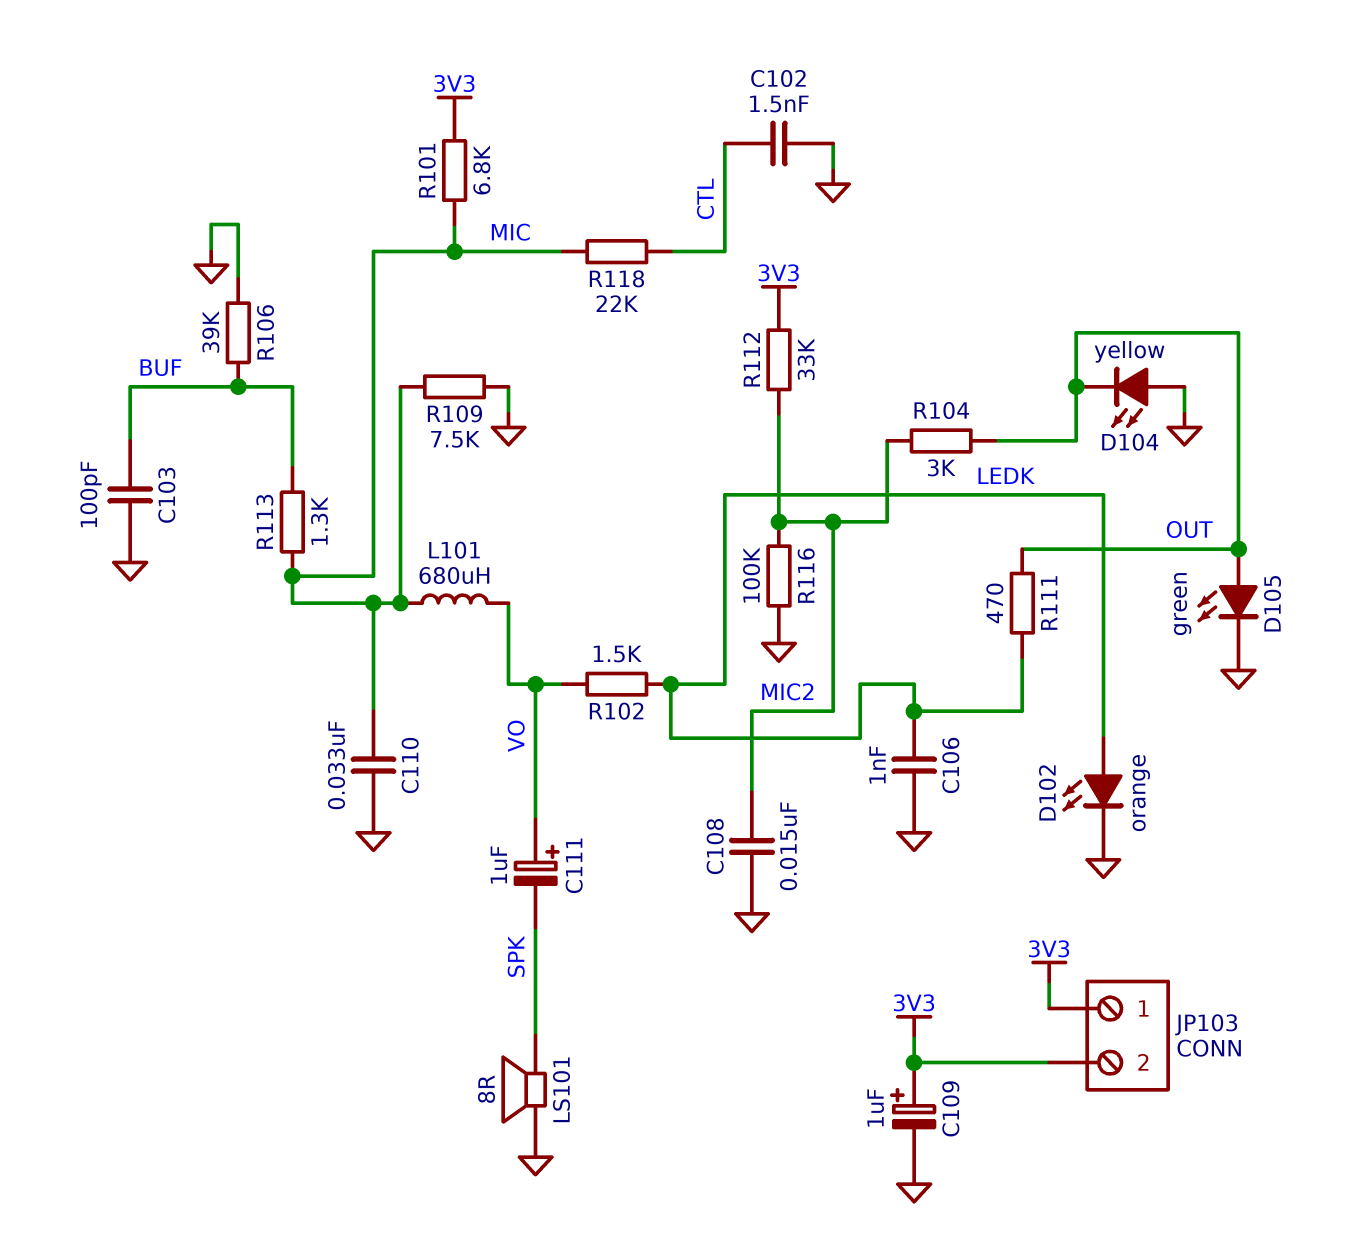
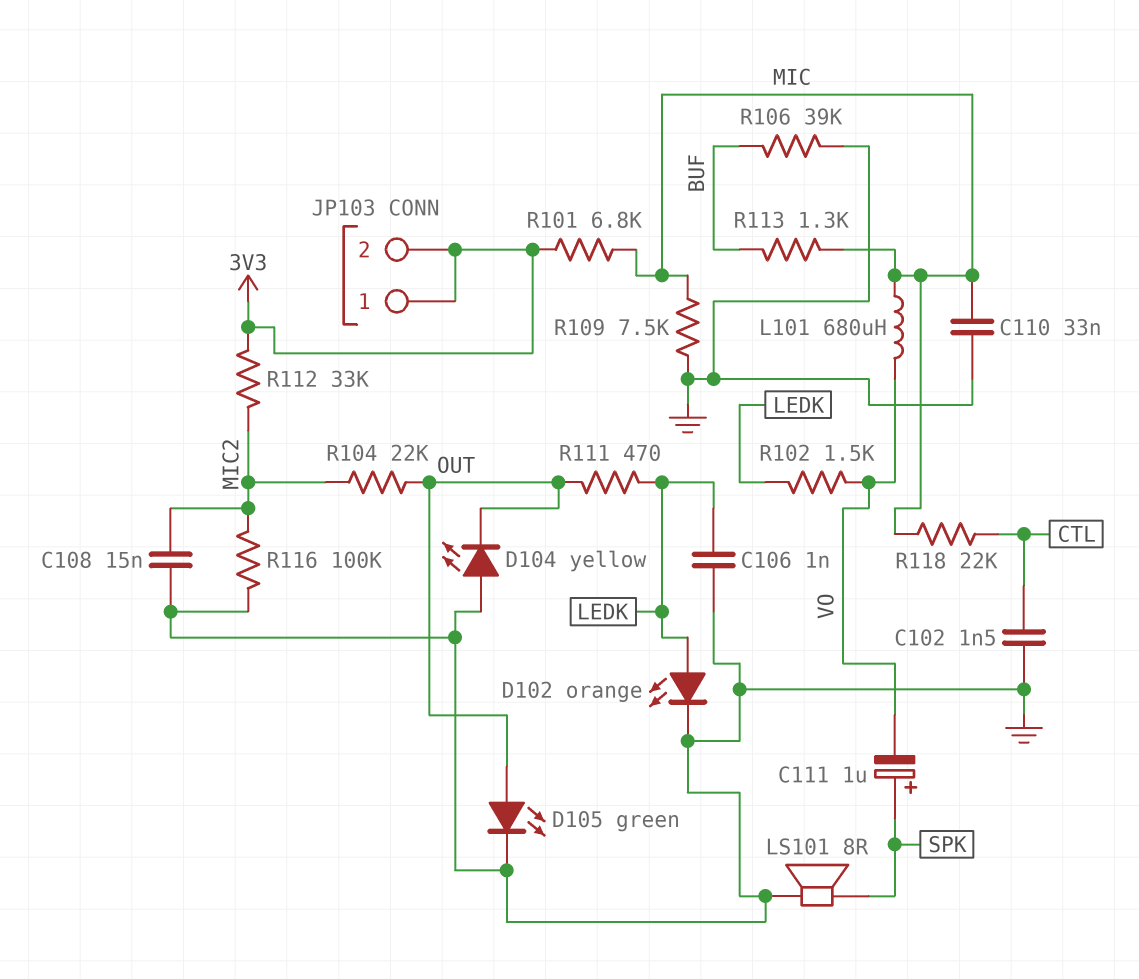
C103: 100pF (BUF, GND) -> none
C109: 1uF (plus 3V3, minus GND) -> none
C111: 1uF (plus VO, minus SPK) -> 1uF (plus SPK, minus VO)
R104: 3k (MIC2, OUT) -> 22k (MIC2, OUT)

